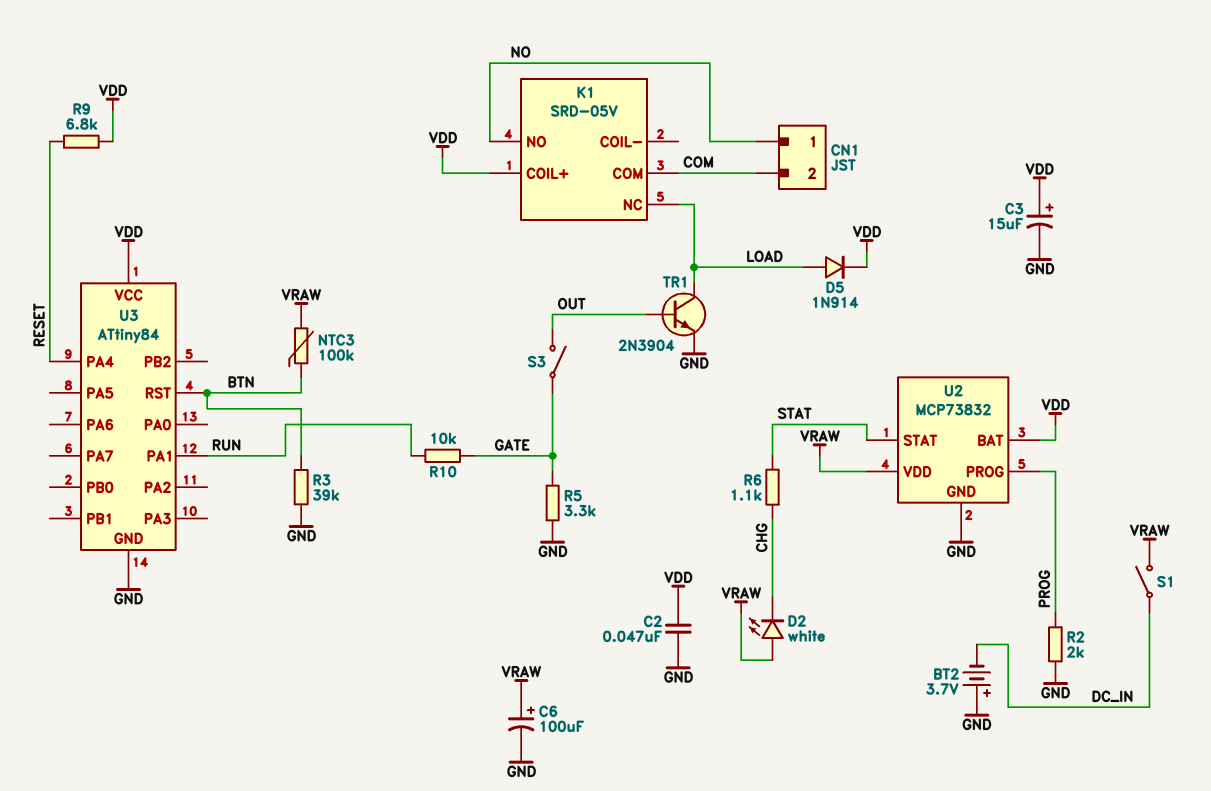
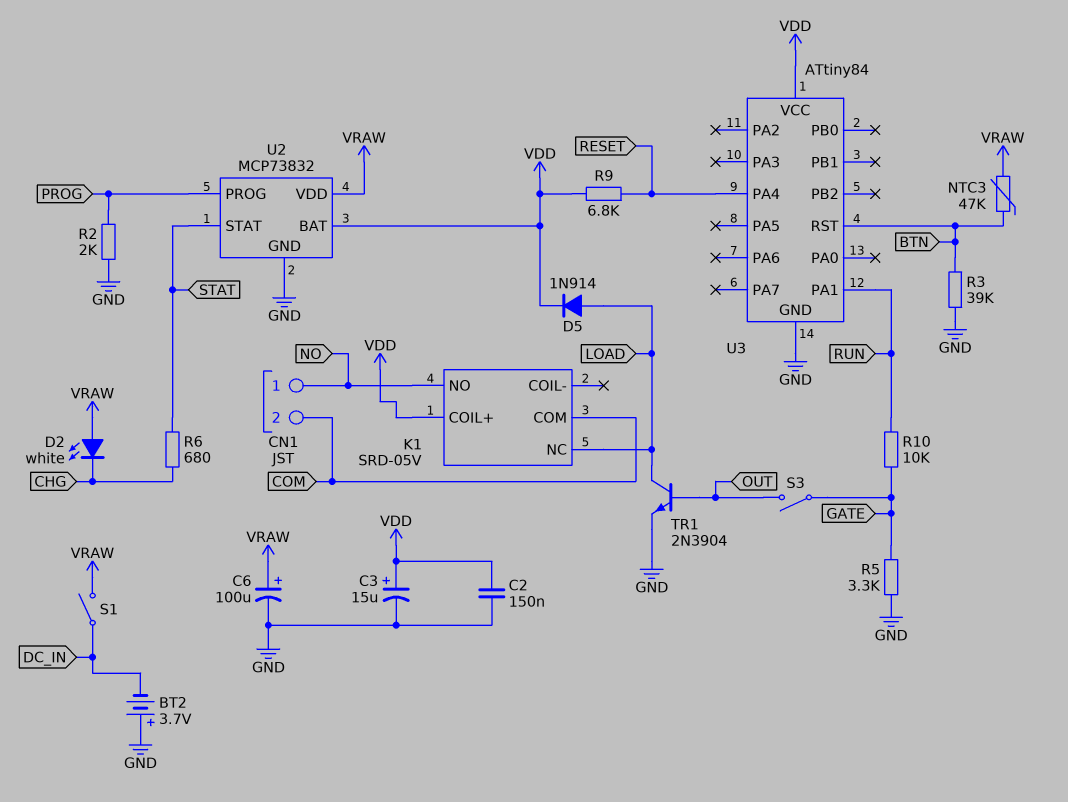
C2: 47nF (GND, VDD) -> 150nF (GND, VDD)
NTC3: 100k (BTN, VRAW) -> 47k (BTN, VRAW)
R6: 1.1k (CHG, STAT) -> 680 (CHG, STAT)

